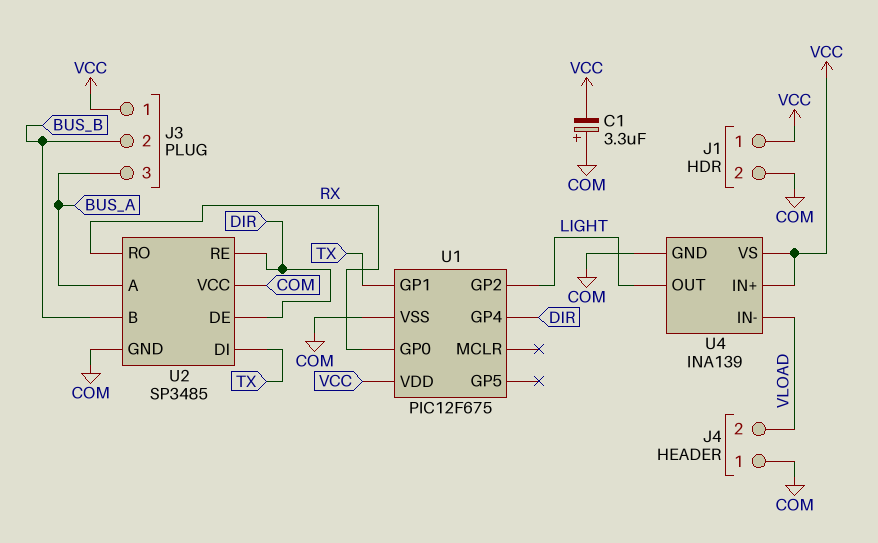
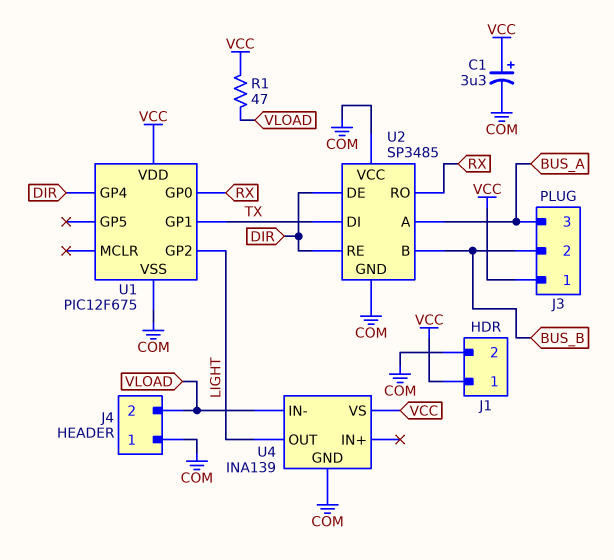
C1: 3.3uF (plus COM, minus VCC) -> 3.3uF (plus VCC, minus COM)
R1: none -> 47 (VCC, VLOAD)
U4 pin IN+: VCC -> none

